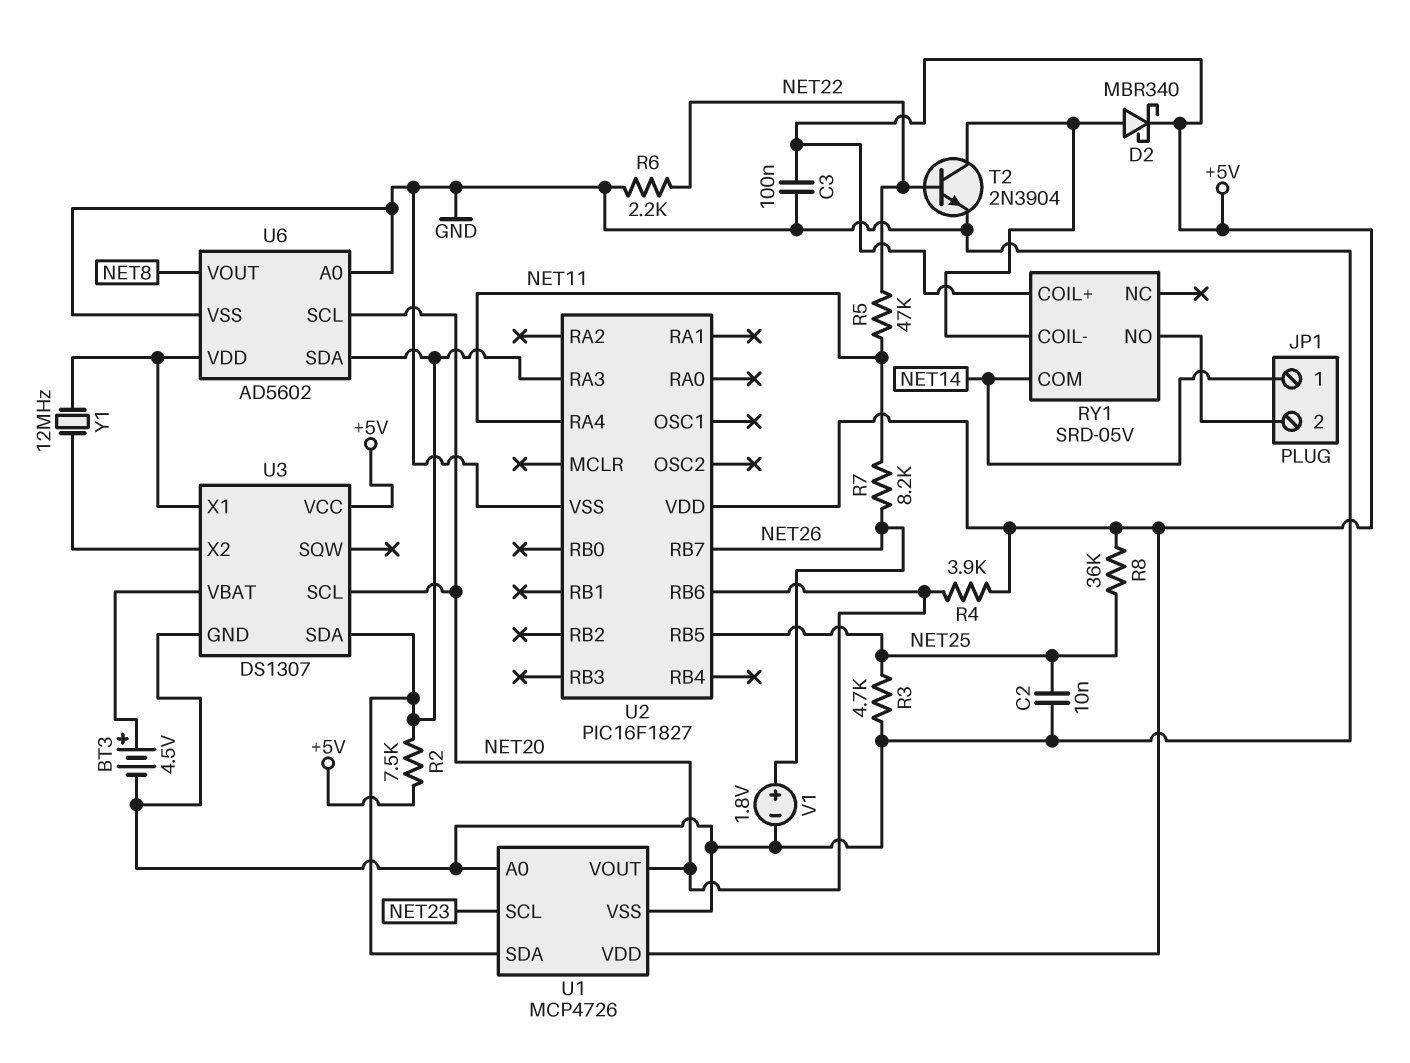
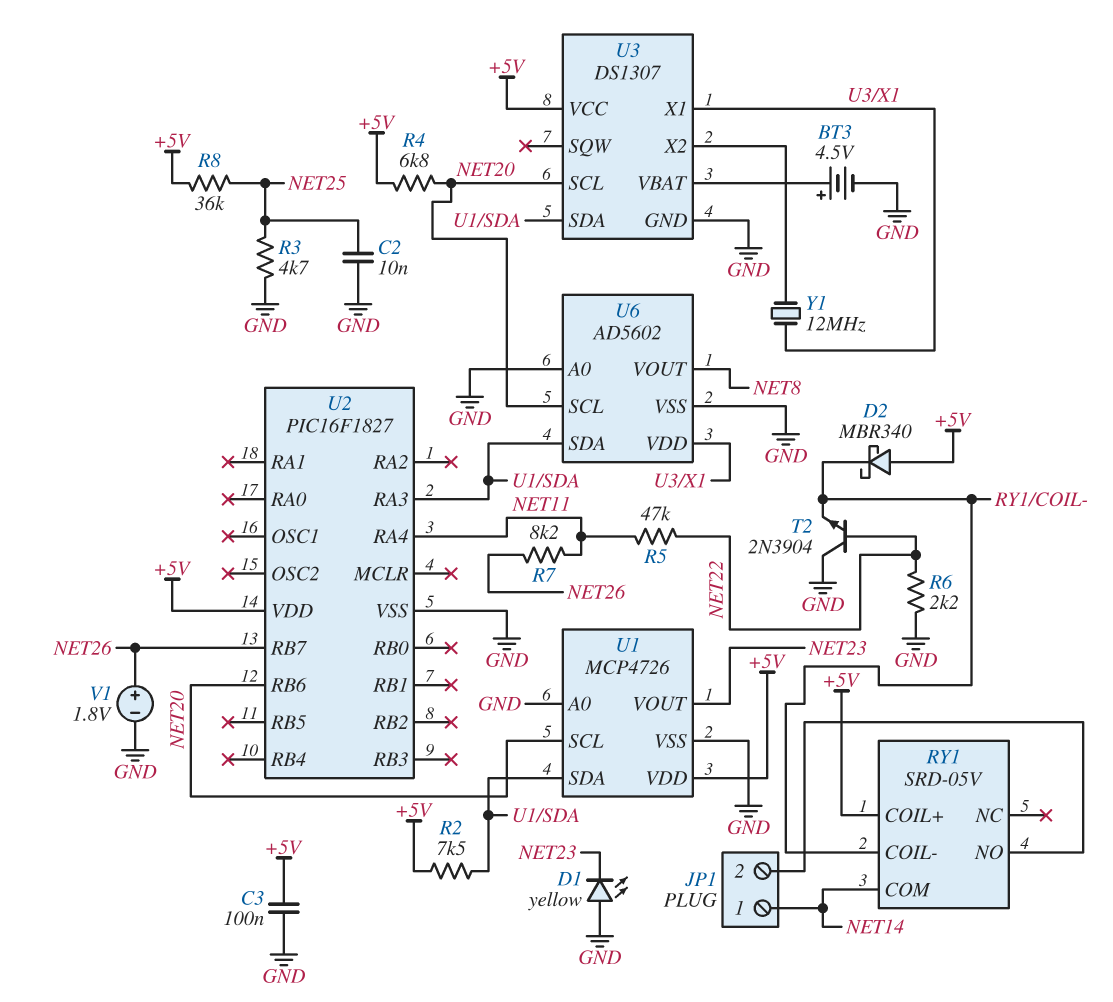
D1: none -> LED yellow (A GND, K NET23)
D2: schottky MBR340 (A RY1/COIL-, K +5V) -> schottky MBR340 (A +5V, K RY1/COIL-)
R4: 3.9k (+5V, NET20) -> 6.8k (+5V, NET20)
T2: NPN 2N3904 (B NET22, C RY1/COIL-, E GND) -> NPN 2N3904 (B NET22, C GND, E RY1/COIL-)
U1 pin SCL: NET23 -> NET20
U1 pin VOUT: NET20 -> NET23
U2 pin RB5: NET25 -> none

